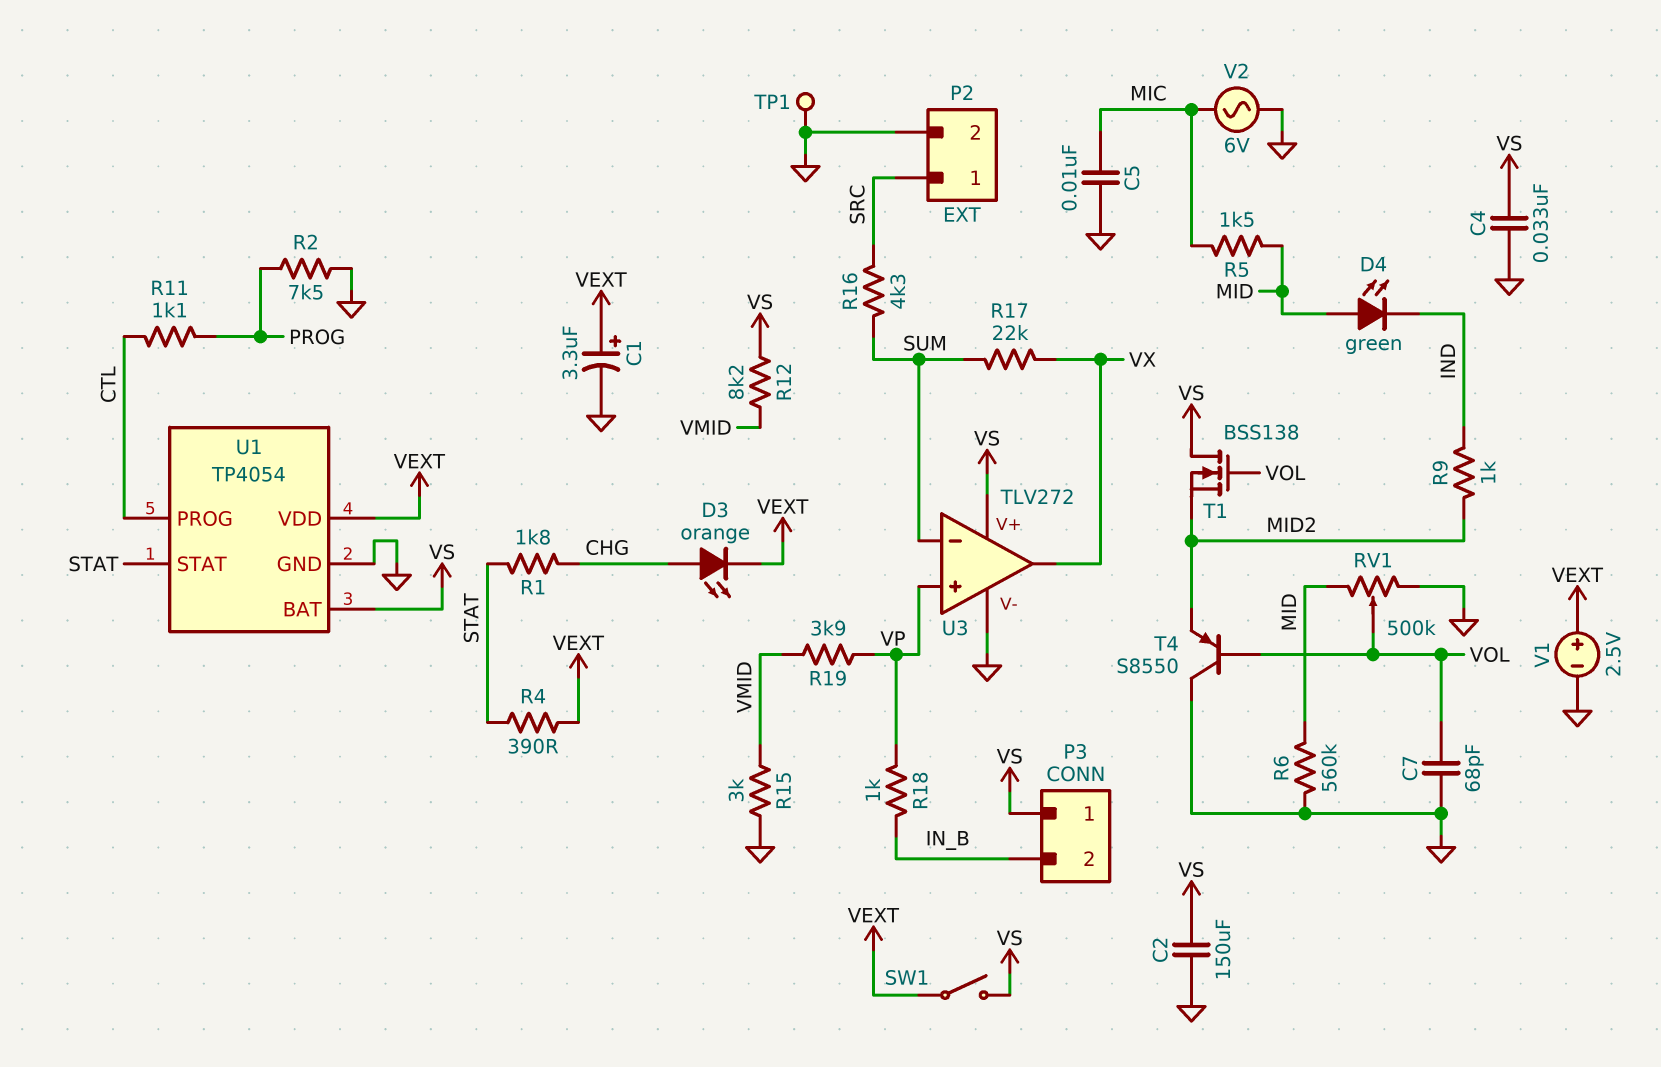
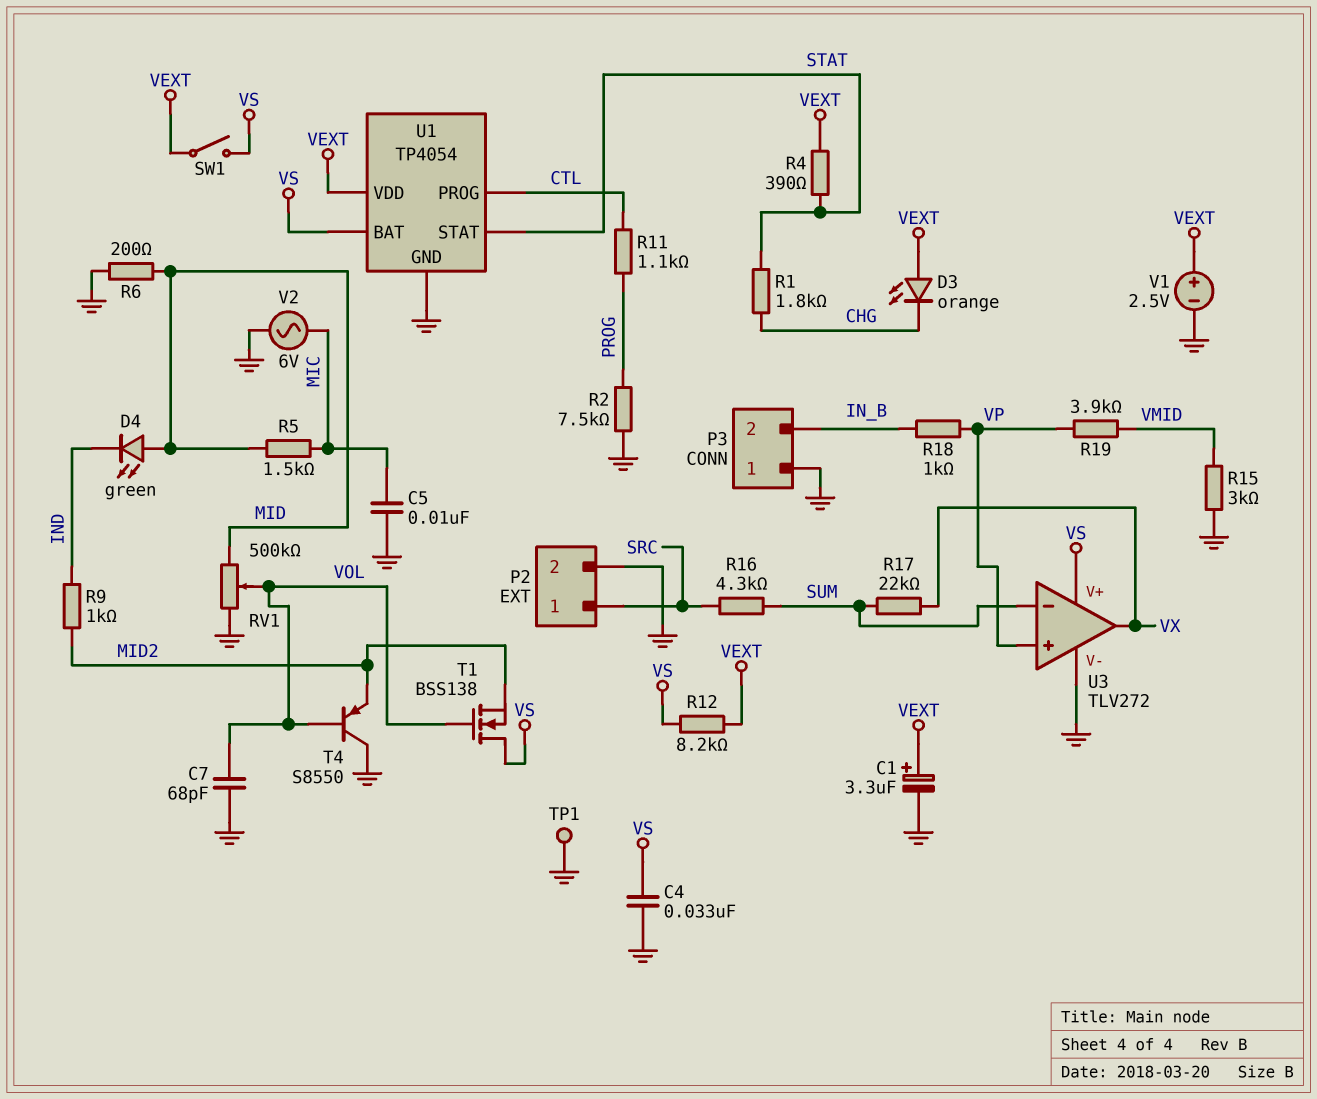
C2: 150uF (GND, VS) -> none
D3: LED orange (A CHG, K VEXT) -> LED orange (A VEXT, K CHG)
P3 pin 1: VS -> GND
R6: 560k (GND, MID) -> 200 (GND, MID)
R12: 8.2k (VMID, VS) -> 8.2k (VEXT, VS)

